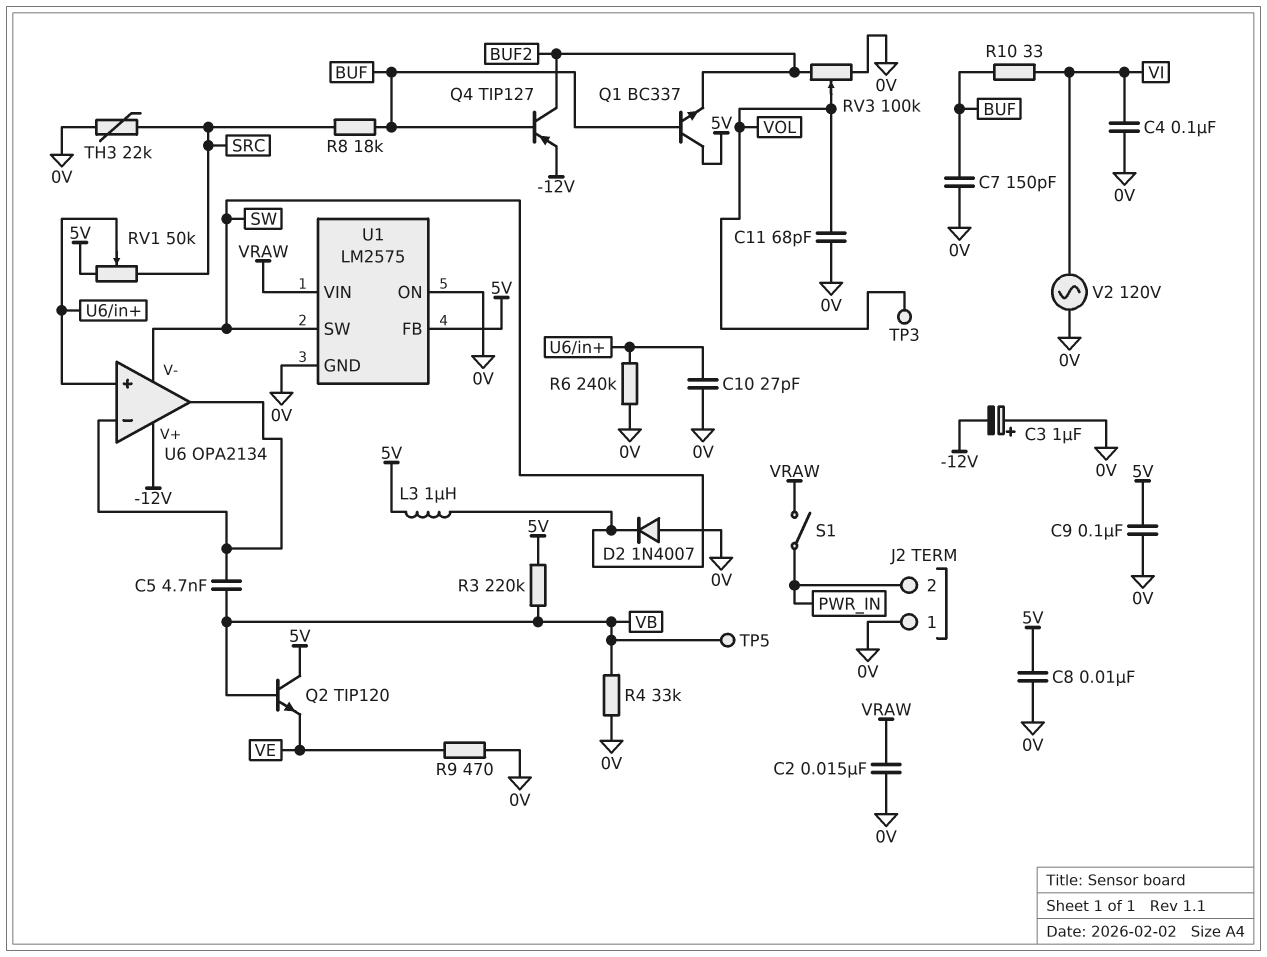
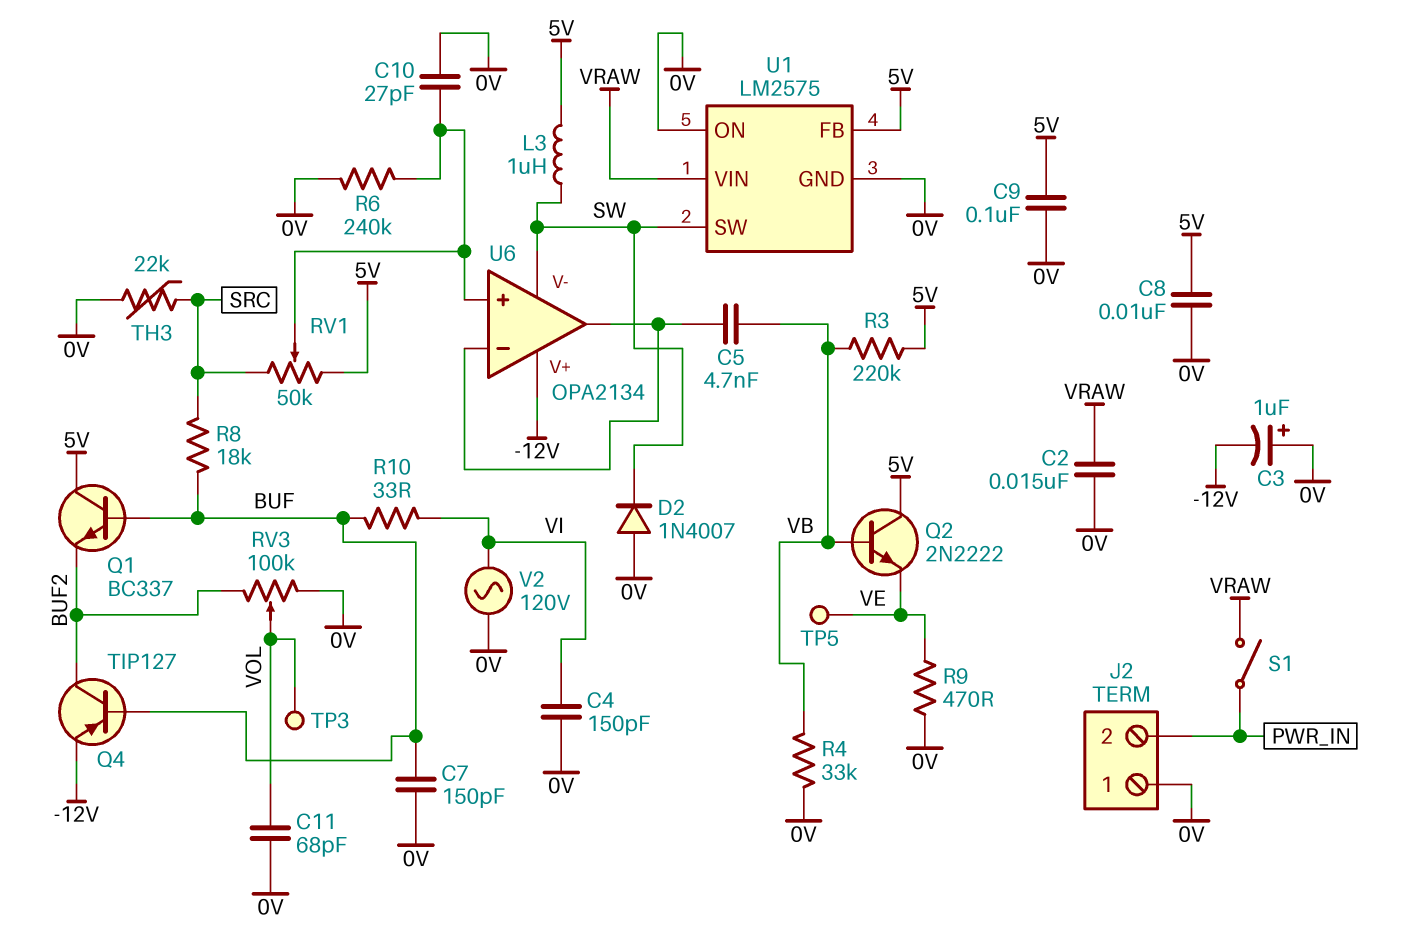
C4: 100nF (0V, VI) -> 150pF (0V, VI)
Q2: NPN TIP120 (B VB, C 5V, E VE) -> NPN 2N2222 (B VB, C 5V, E VE)
TP5: test point (VB) -> test point (VE)

